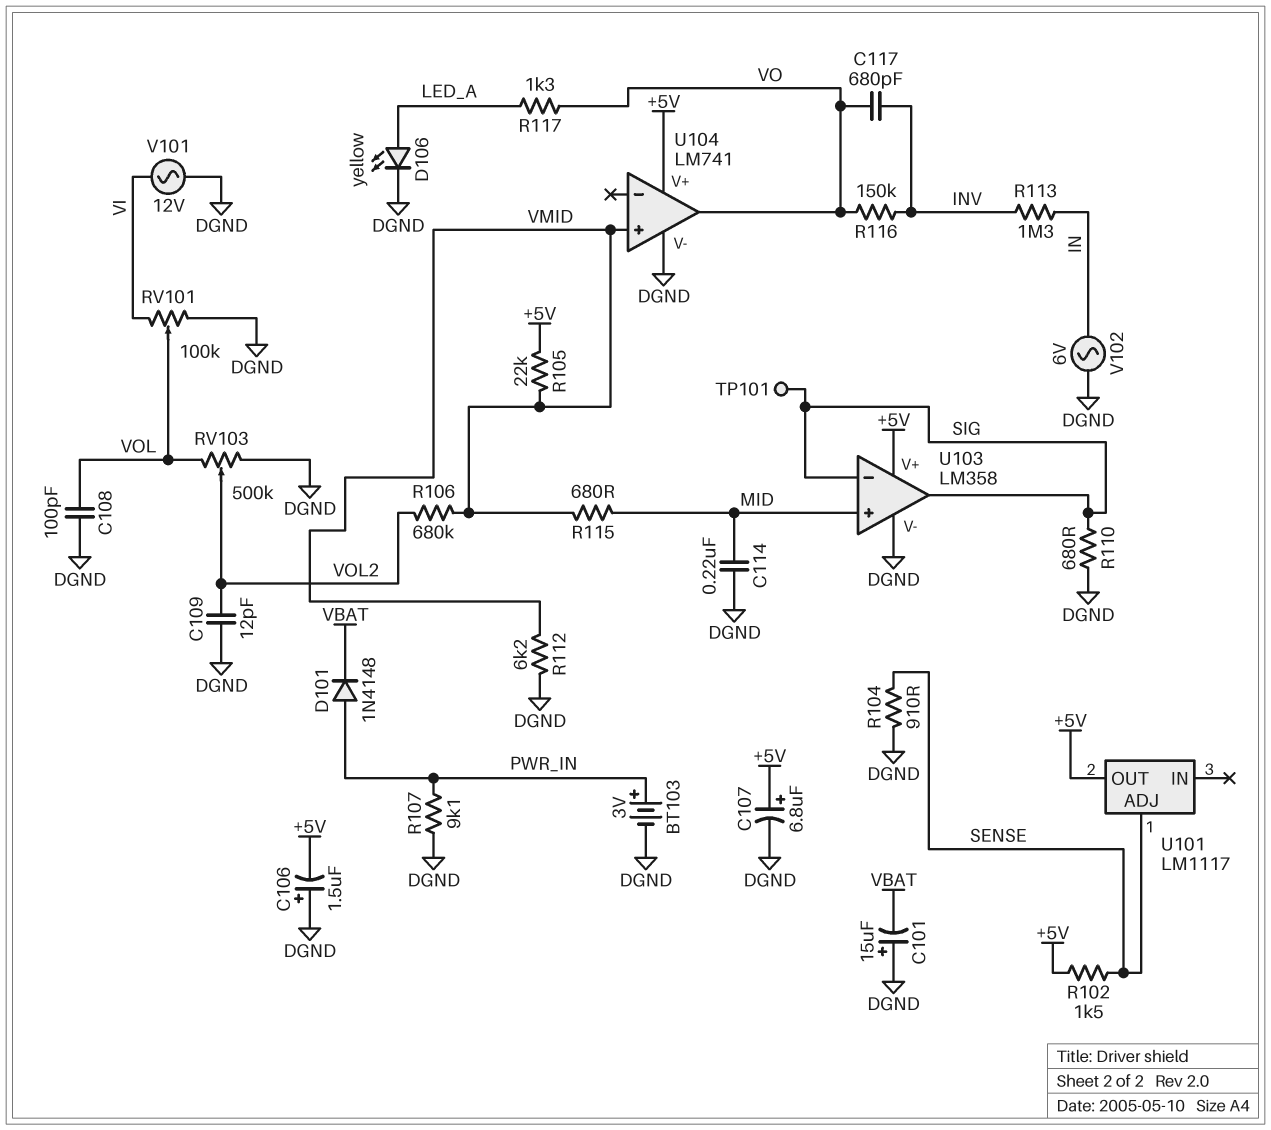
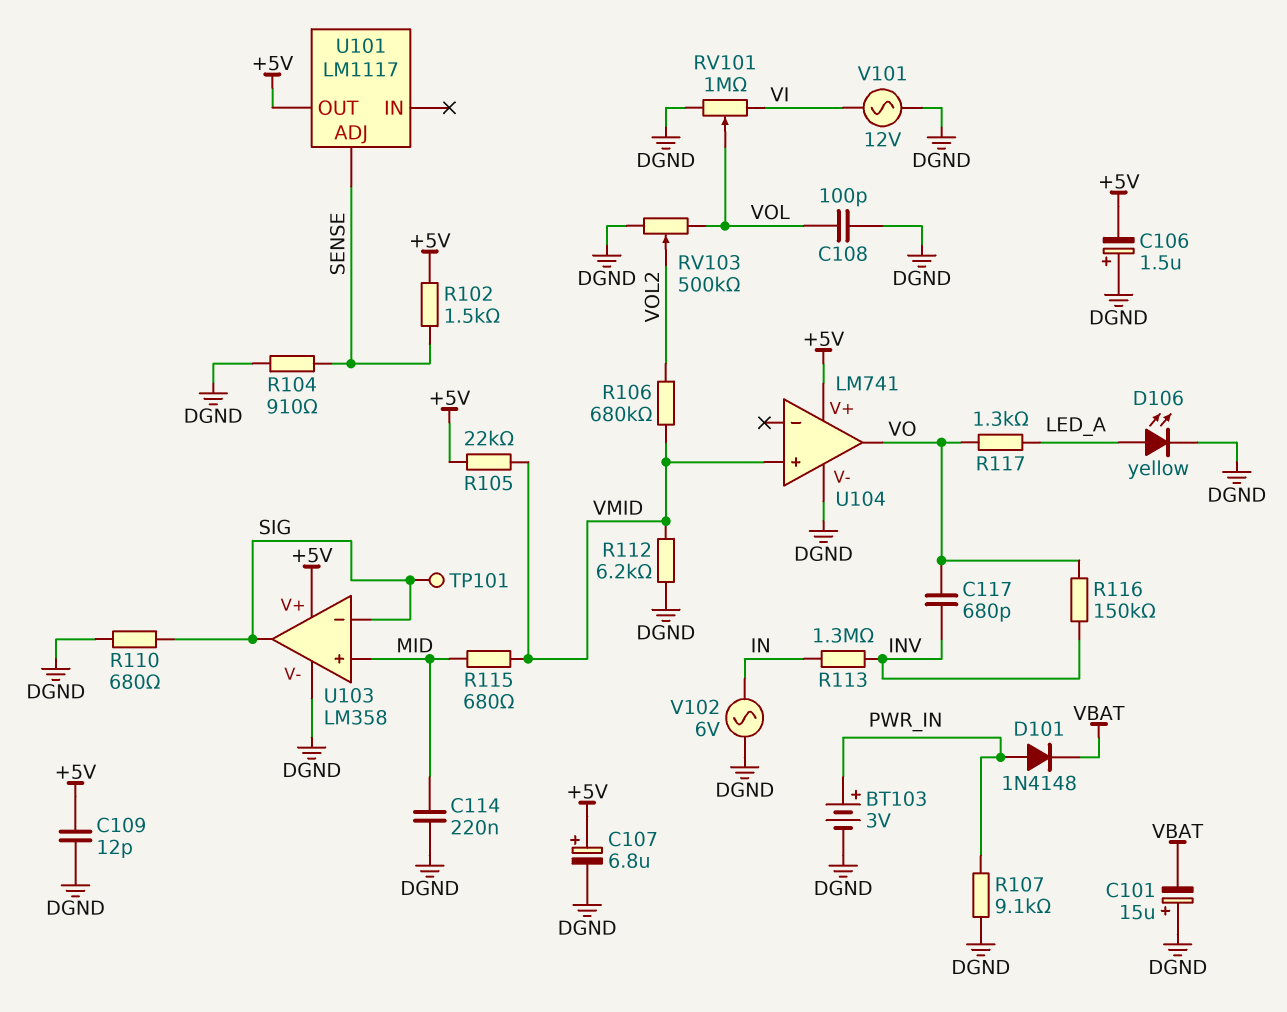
C109: 12pF (DGND, VOL2) -> 12pF (+5V, DGND)
RV101: 100k (DGND, VI, wiper VOL) -> 1M (DGND, VI, wiper VOL)

